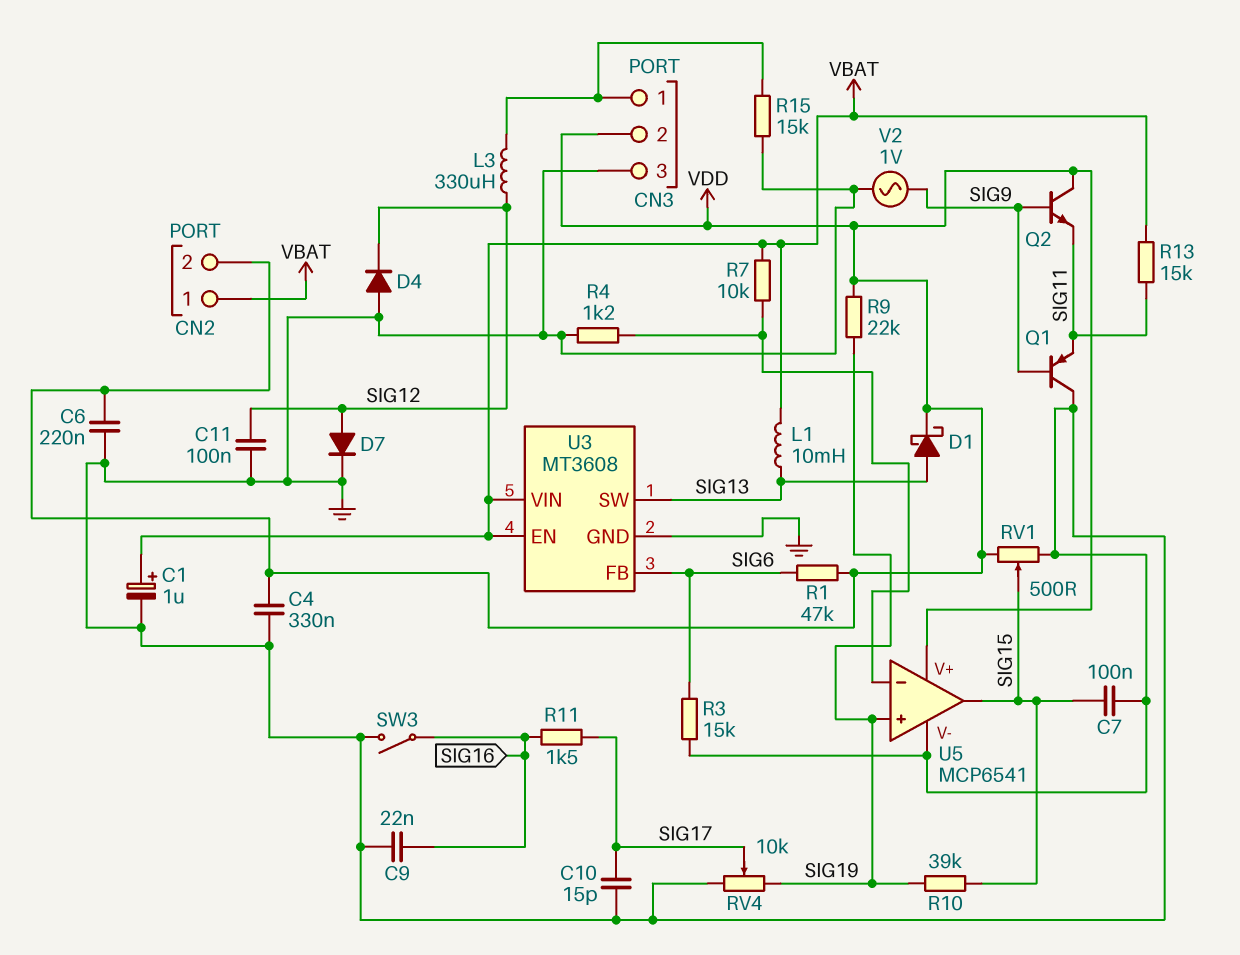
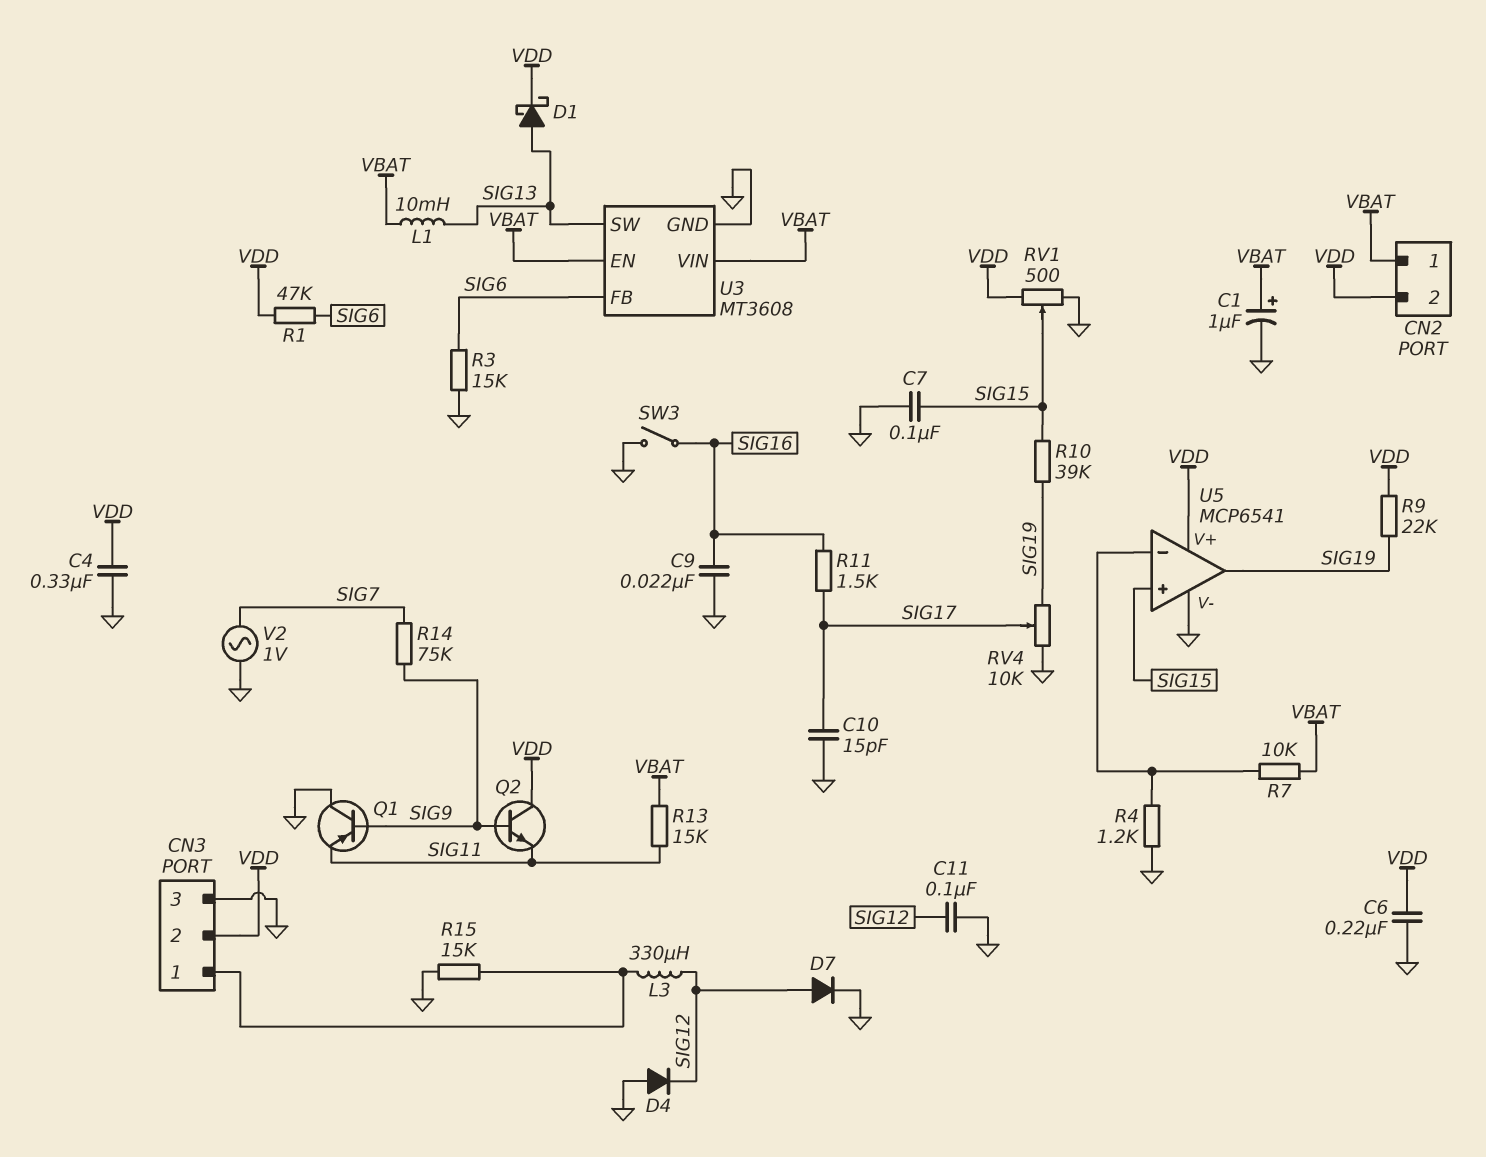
R14: none -> 75k (SIG7, SIG9)
U5 pin in+: SIG19 -> SIG15
U5 pin out: SIG15 -> SIG19
V2: AC 1V (GND, SIG9) -> AC 1V (GND, SIG7)

